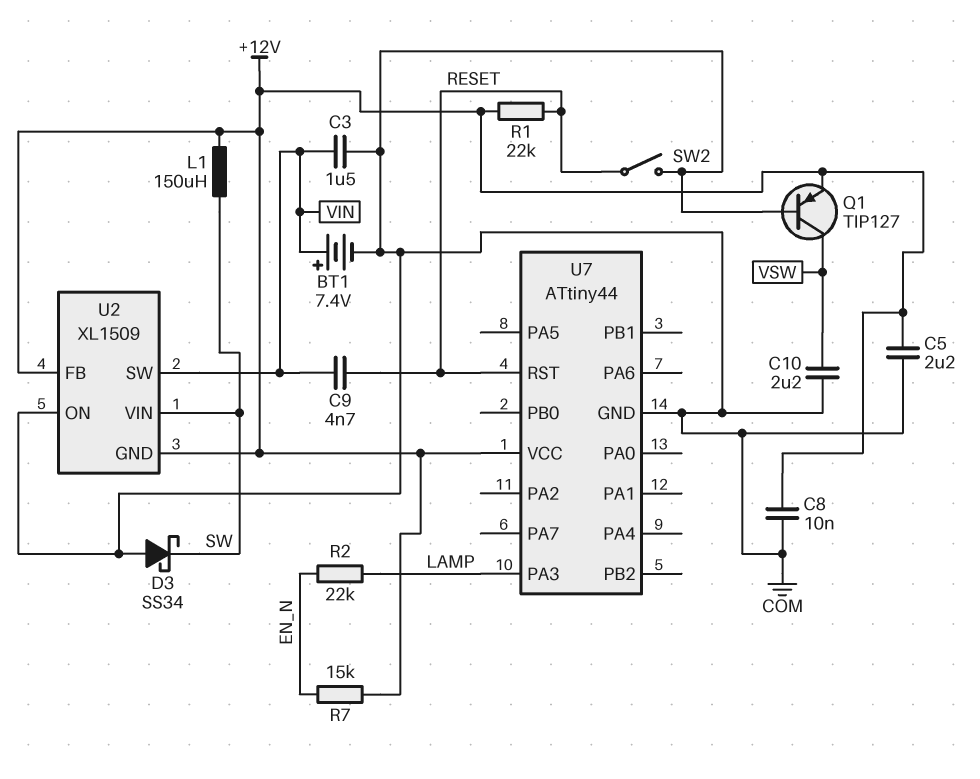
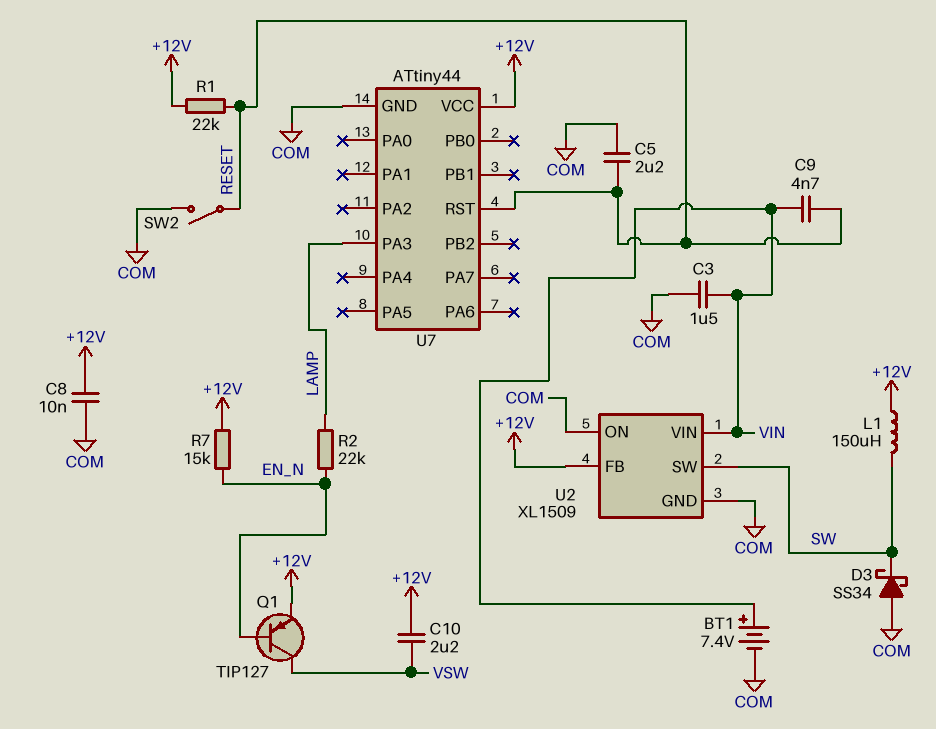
C5: 2.2uF (+12V, COM) -> 2.2uF (COM, RESET)
C10: 2.2uF (COM, VSW) -> 2.2uF (+12V, VSW)
Q1: PNP TIP127 (B COM, C VSW, E +12V) -> PNP TIP127 (B EN_N, C VSW, E +12V)
U2 pin GND: +12V -> COM
U2 pin SW: VIN -> SW
U2 pin VIN: SW -> VIN

